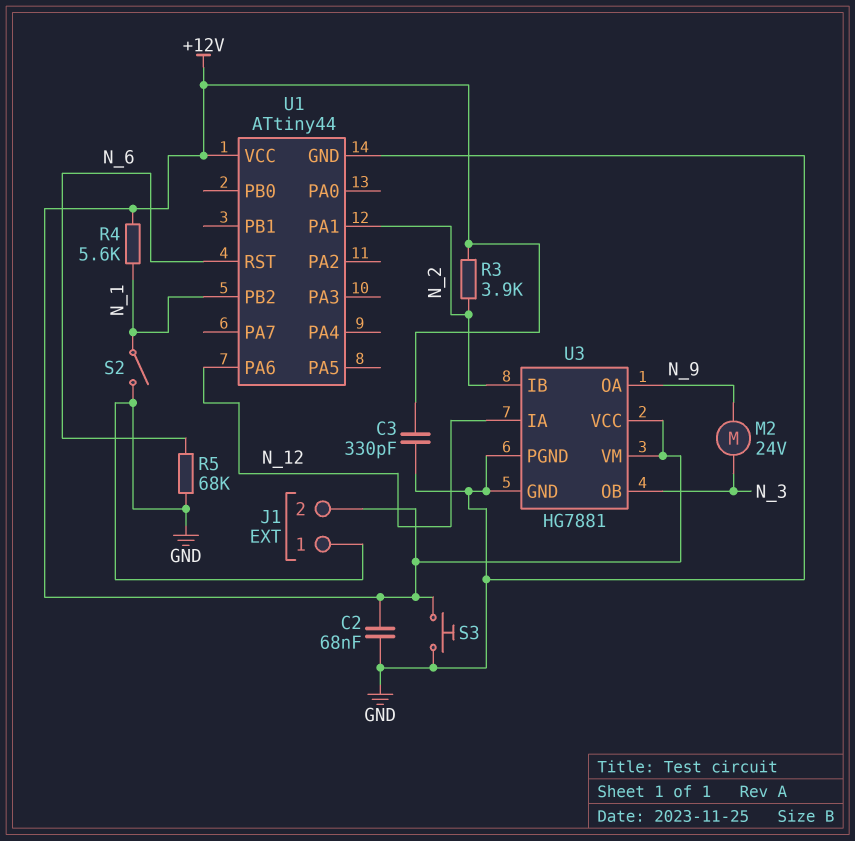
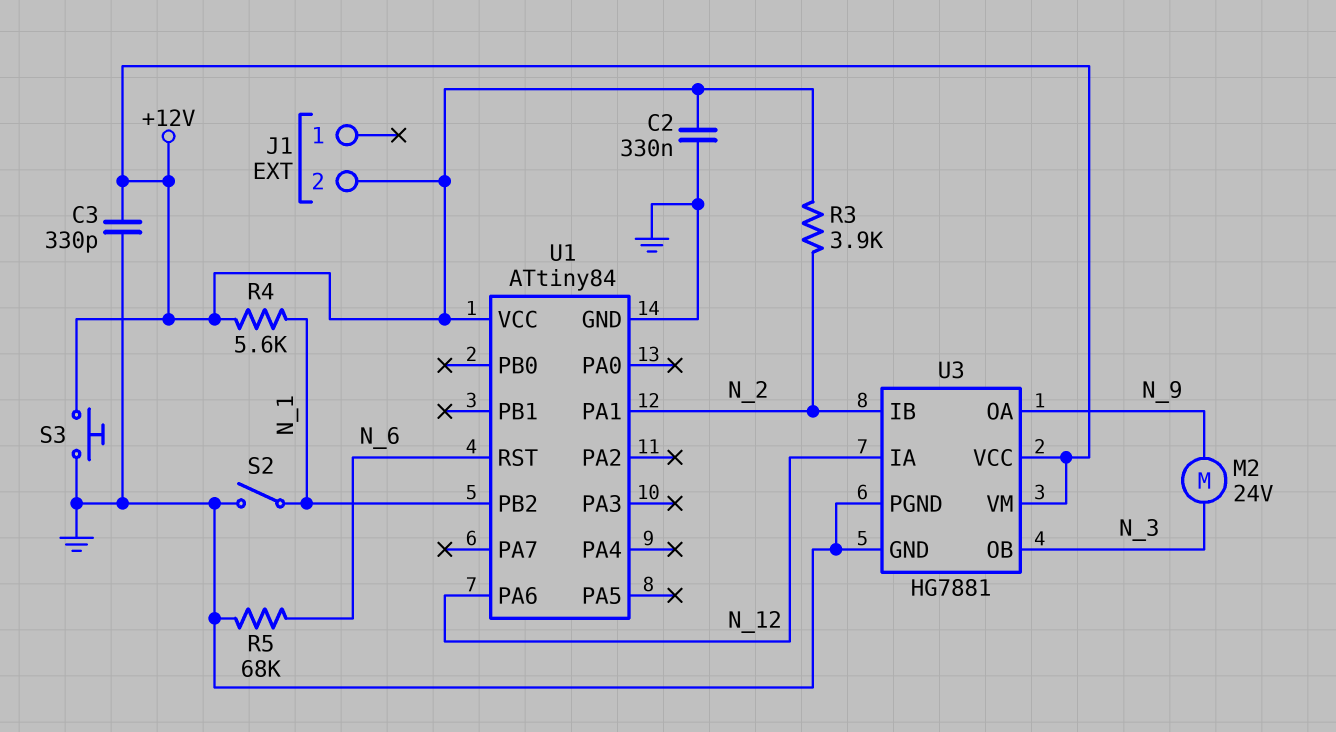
C2: 68nF (+12V, GND) -> 330nF (+12V, GND)
J1 pin 1: GND -> none
U1: ATtiny44 -> ATtiny84

